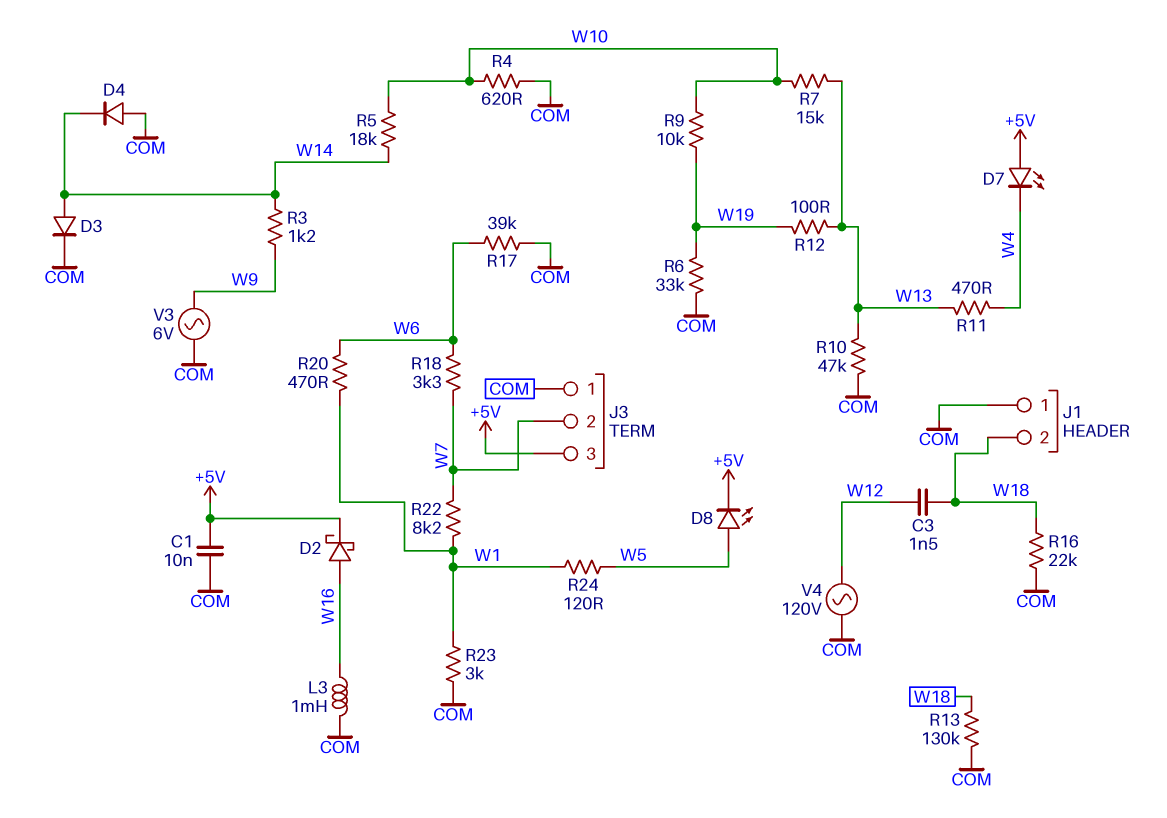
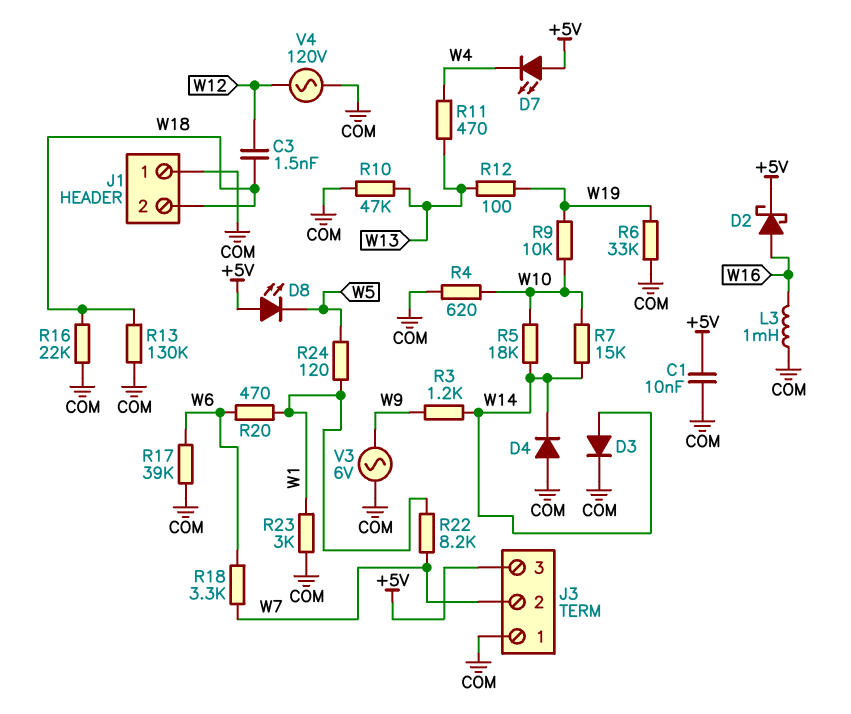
D8: LED (A W5, K +5V) -> LED (A +5V, K W5)
R7: 15k (W10, W13) -> 15k (W10, W14)

